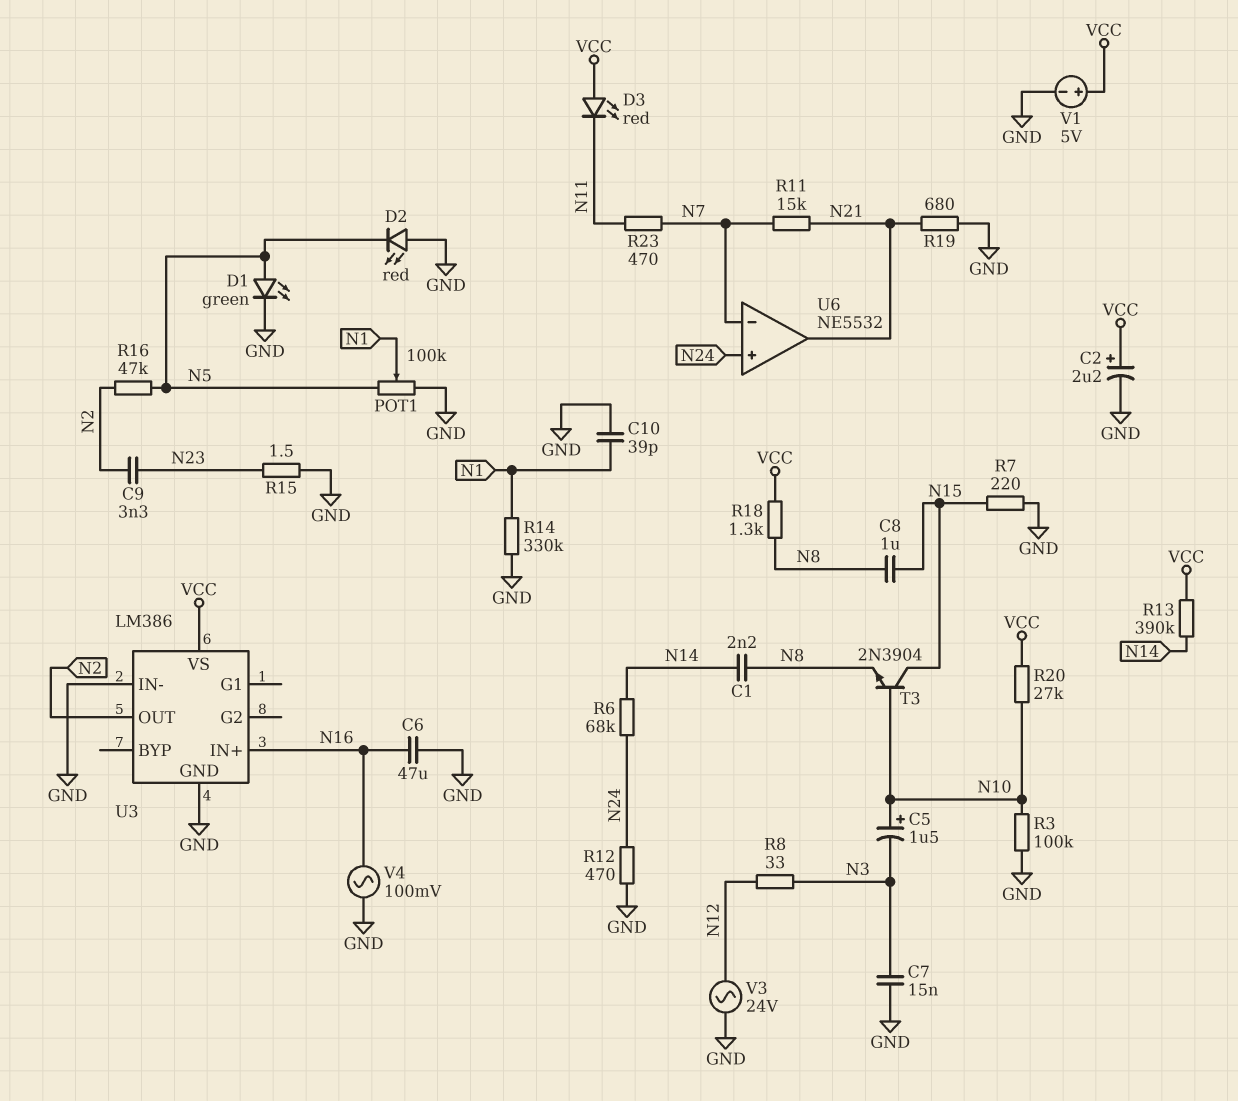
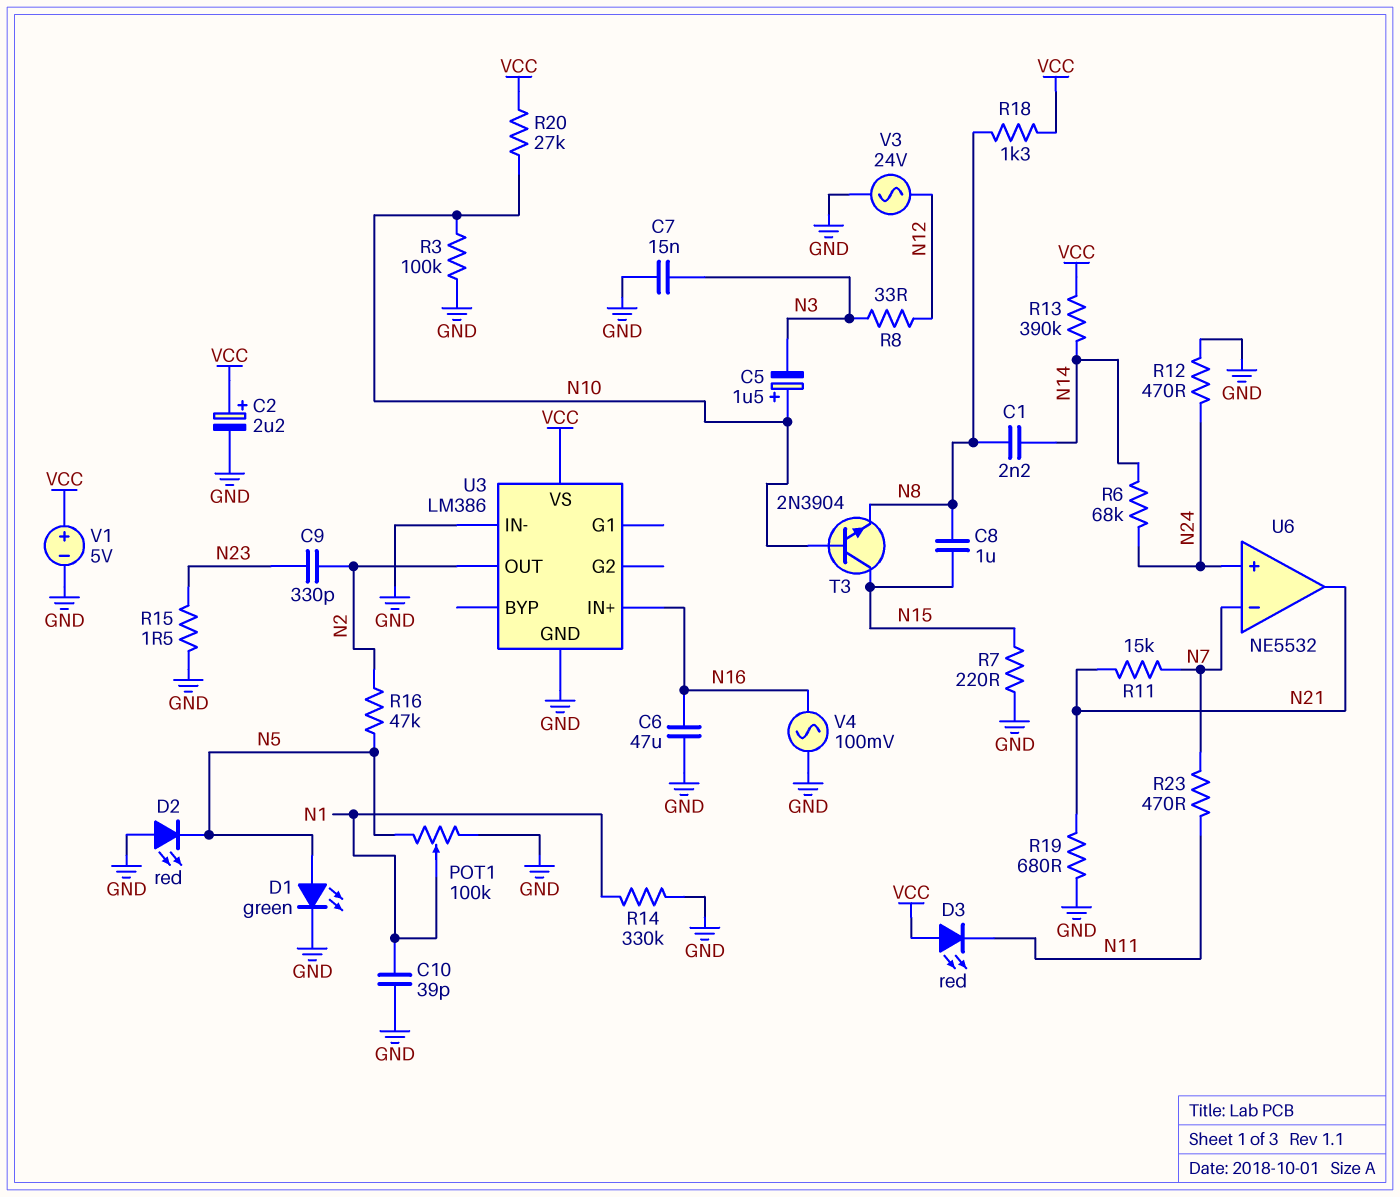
C9: 3.3nF (N2, N23) -> 330pF (N2, N23)

